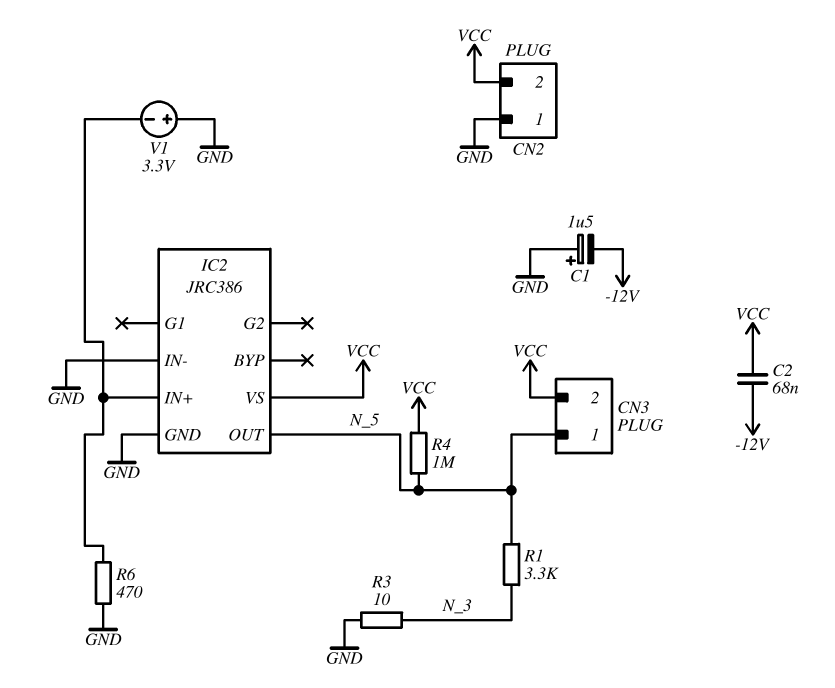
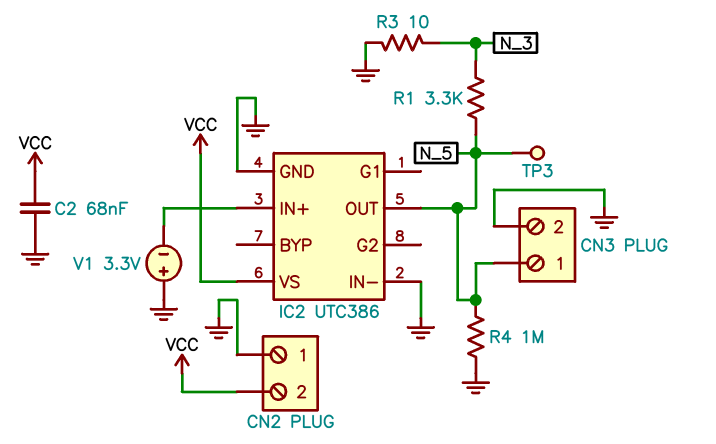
C1: 1.5uF (plus GND, minus -12V) -> none
C2: 68nF (-12V, VCC) -> 68nF (GND, VCC)
CN3 pin 2: VCC -> GND
IC2: JRC386 -> UTC386
R4: 1M (N_5, VCC) -> 1M (GND, N_5)
R6: 470 (GND, IC2/IN+) -> none
TP3: none -> test point (N_5)

